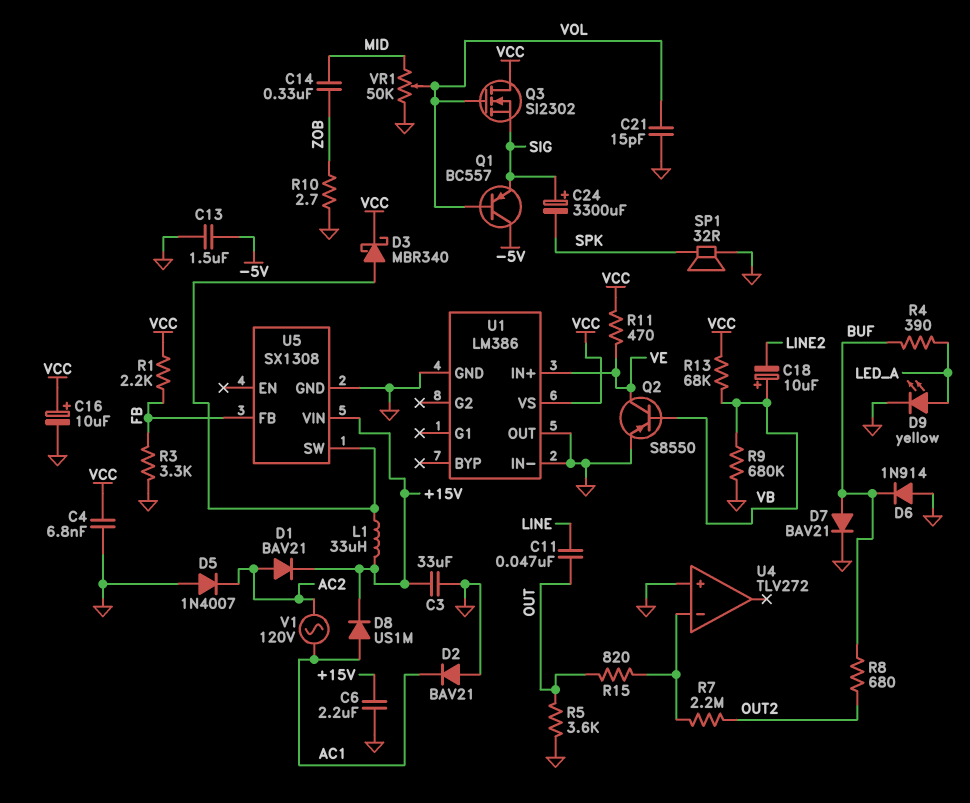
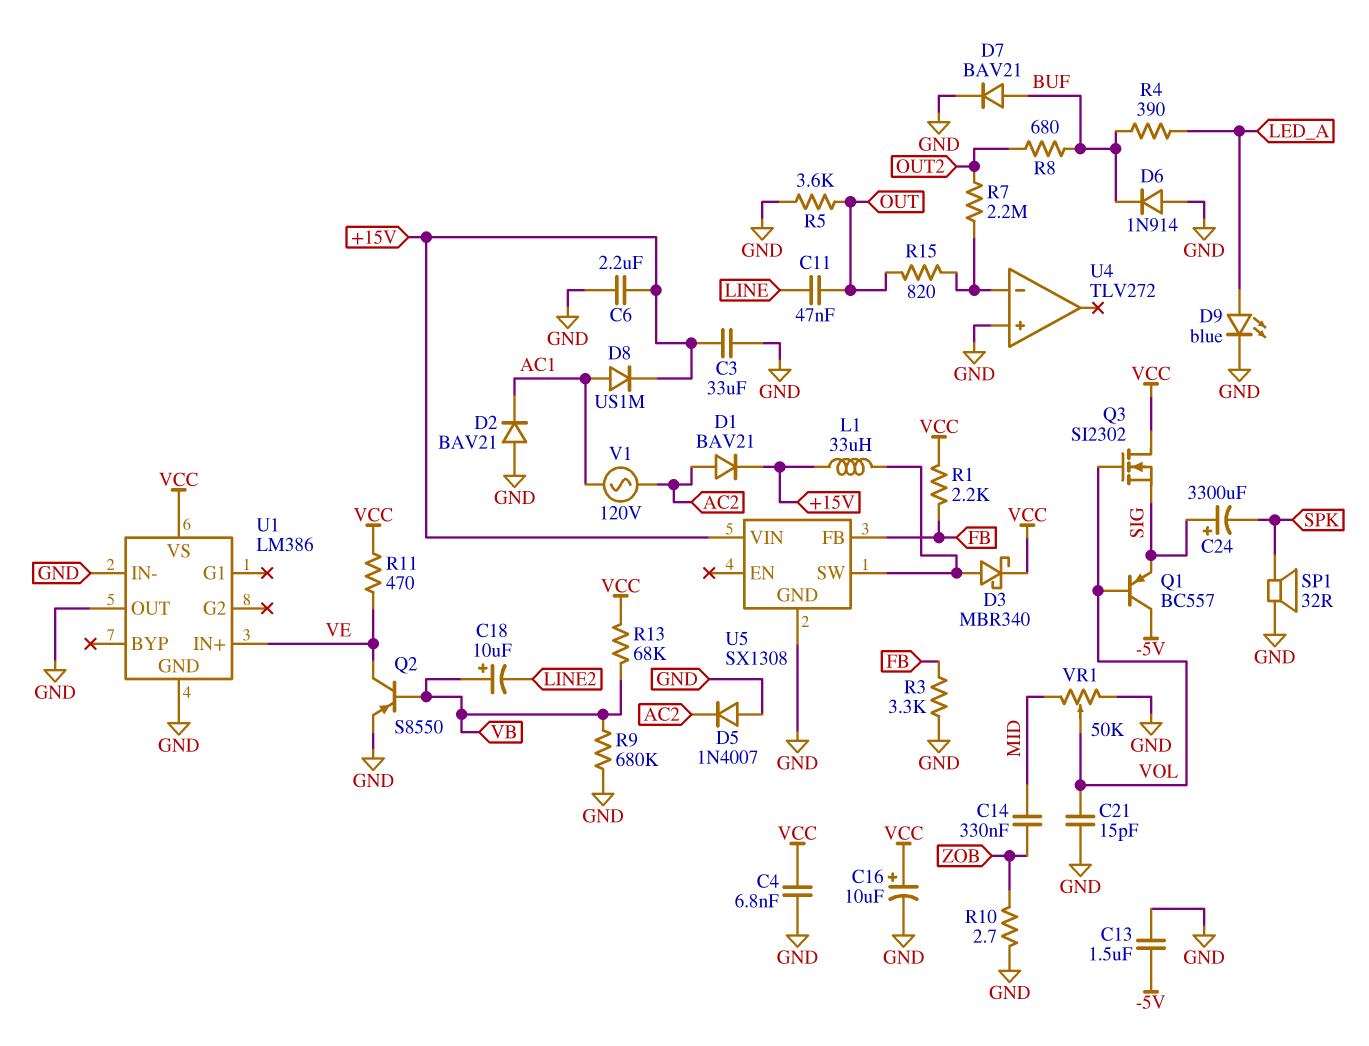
D9: LED yellow (A LED_A, K GND) -> LED blue (A LED_A, K GND)

